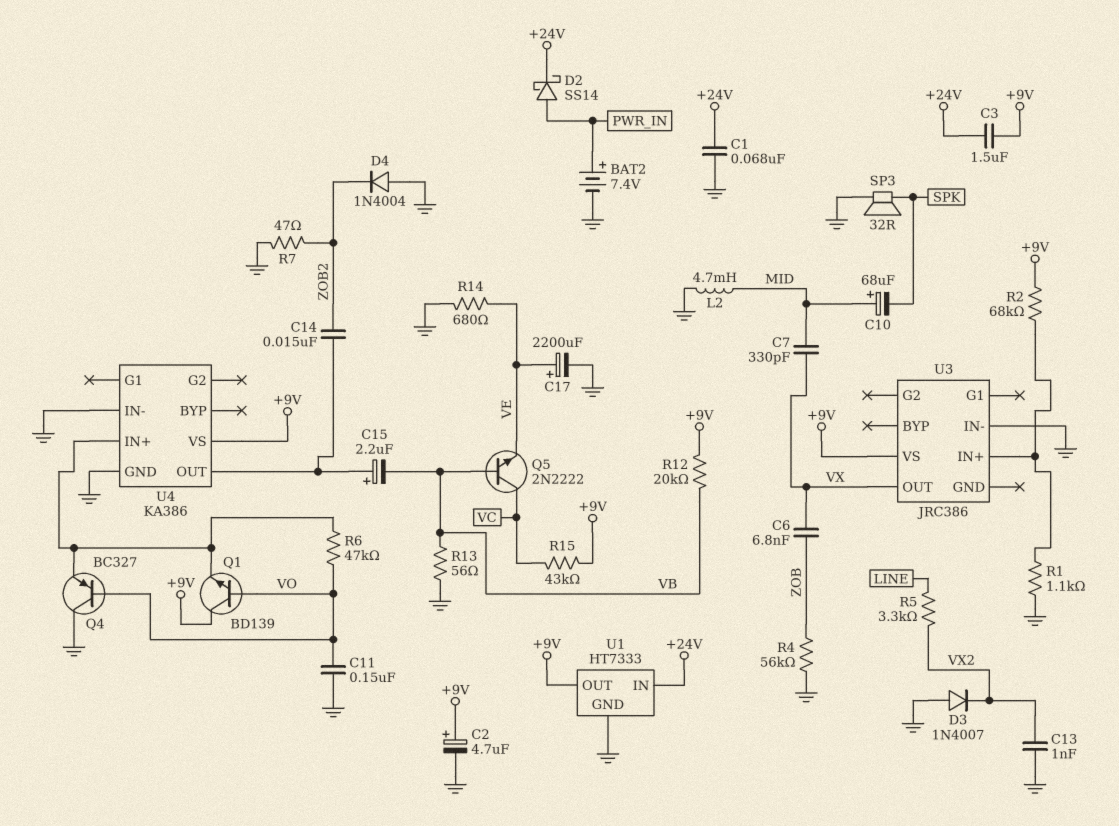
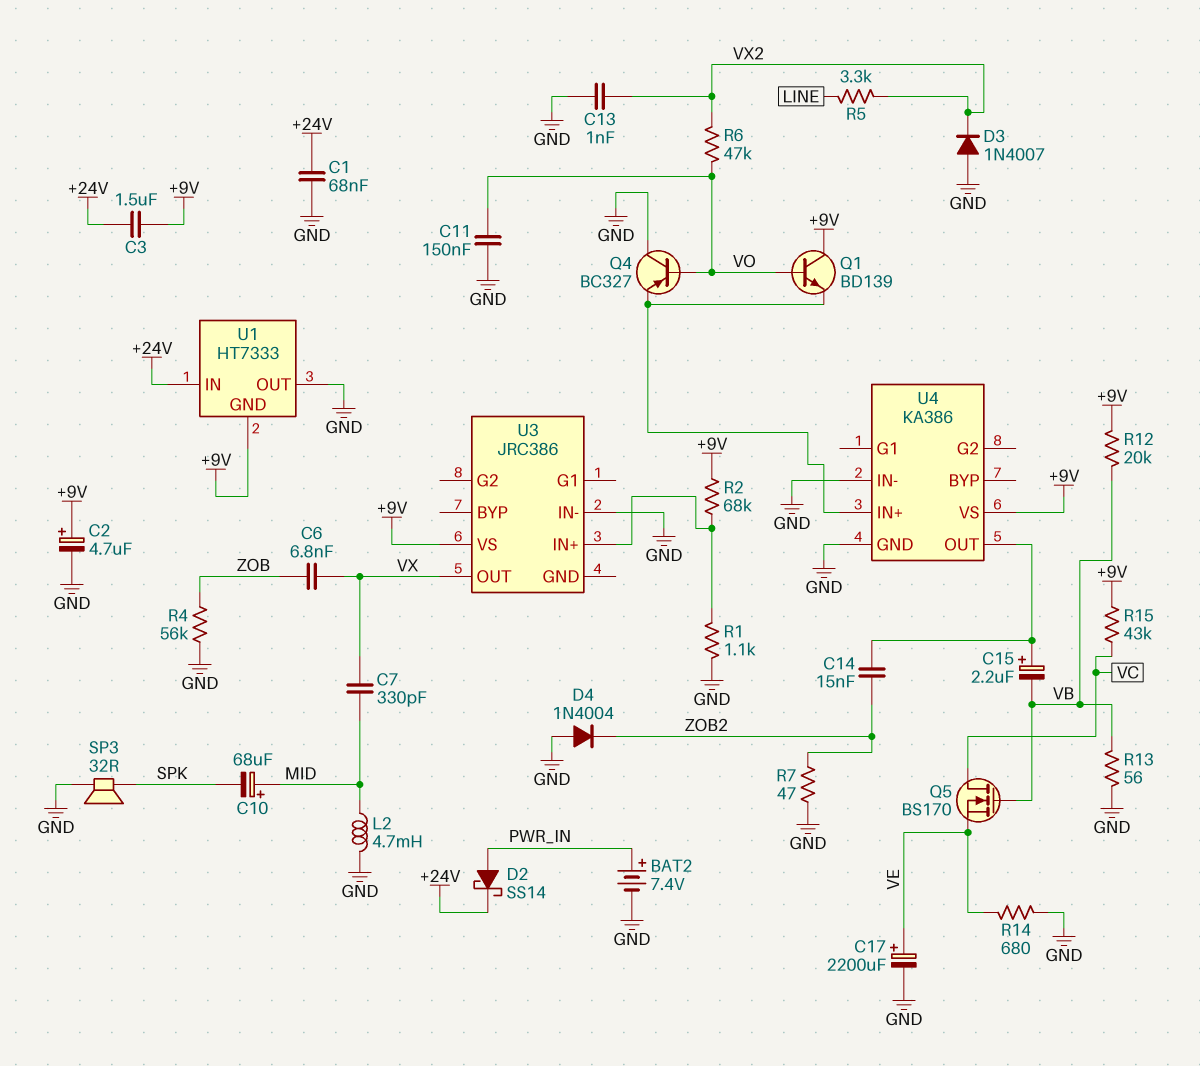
Q5: NPN 2N2222 (B VB, C VC, E VE) -> NMOS BS170 (G VB, D VC, S VE)
R6: 47k (U4/IN+, VO) -> 47k (VO, VX2)
U1 pin GND: GND -> +9V
U1 pin OUT: +9V -> GND

